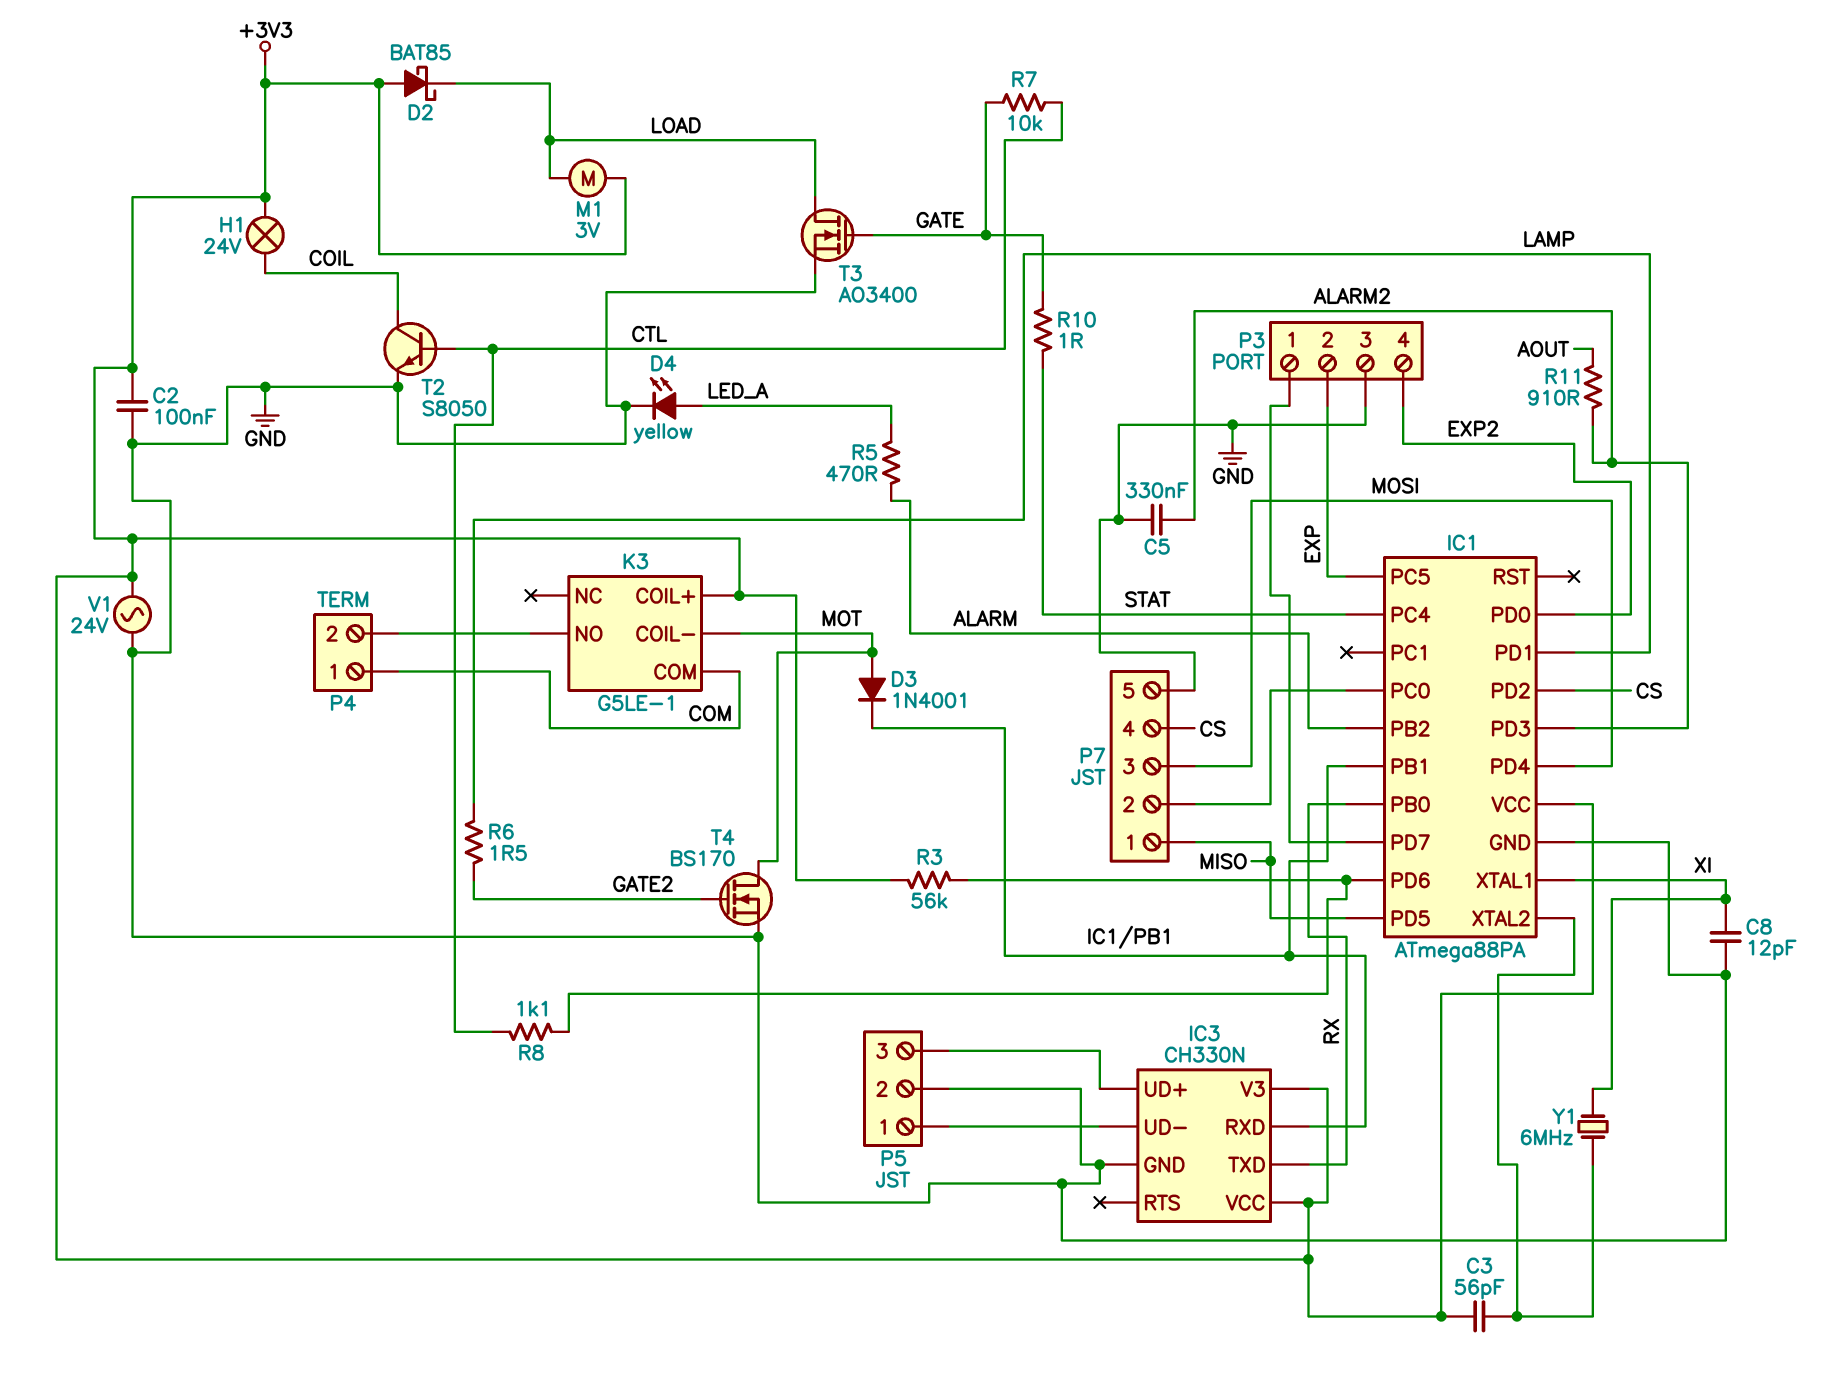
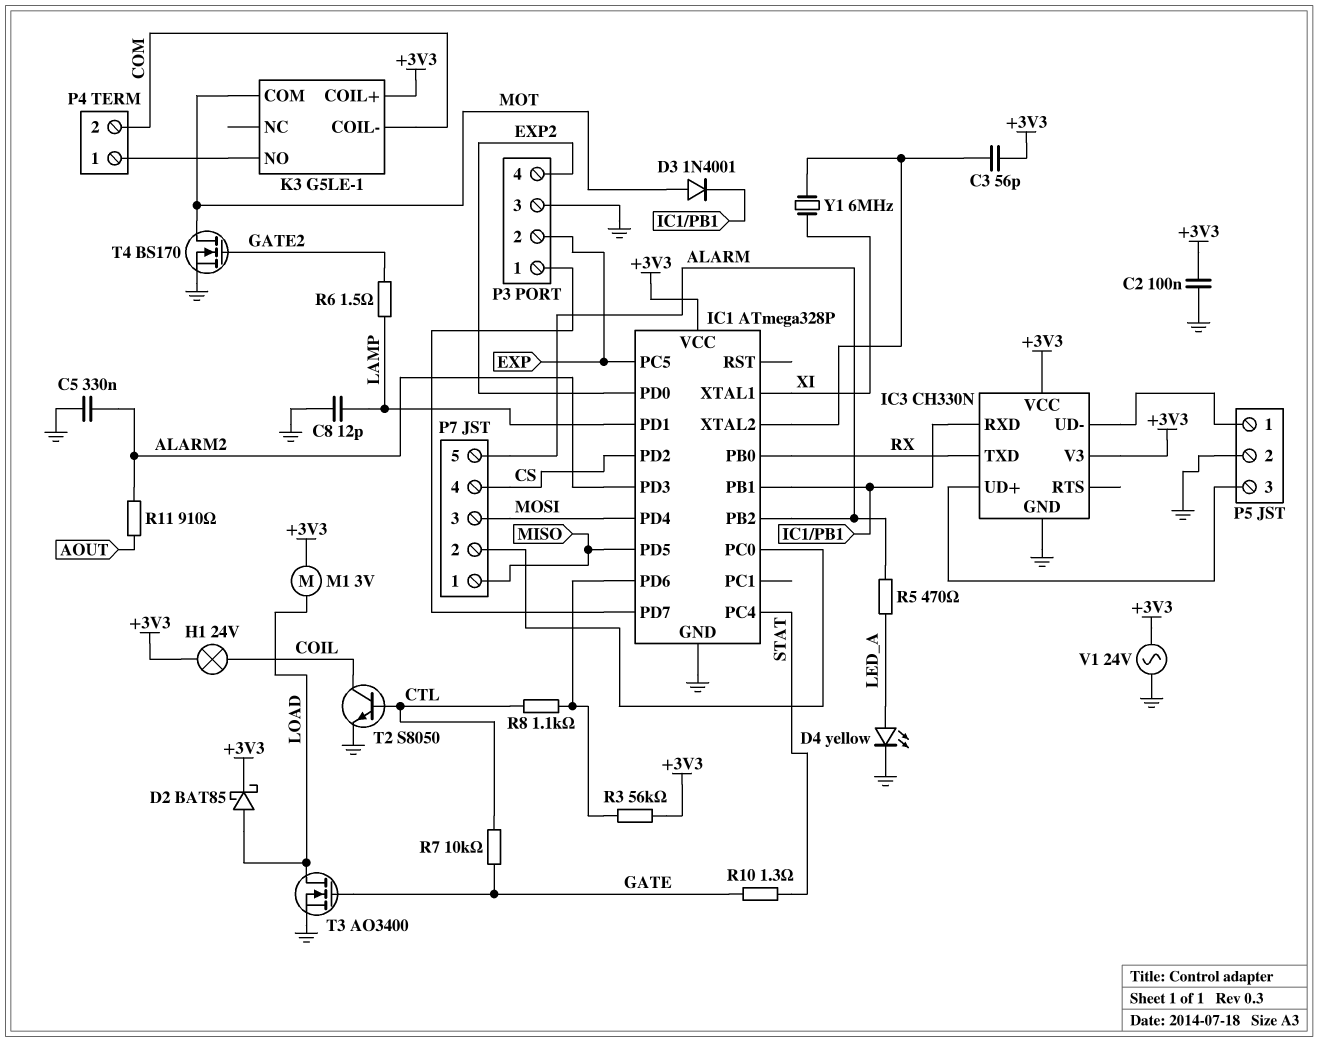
C8: 12pF (GND, XI) -> 12pF (GND, LAMP)
D2: schottky BAT85 (A +3V3, K LOAD) -> schottky BAT85 (A LOAD, K +3V3)
IC1: ATmega88PA -> ATmega328P
K3 pin COIL-: MOT -> COM
K3 pin COM: COM -> MOT
P4 pin 1: COM -> K3/NO
P4 pin 2: K3/NO -> COM
P7 pin 5: GND -> ALARM
R10: 1 (GATE, STAT) -> 1.3 (GATE, STAT)

